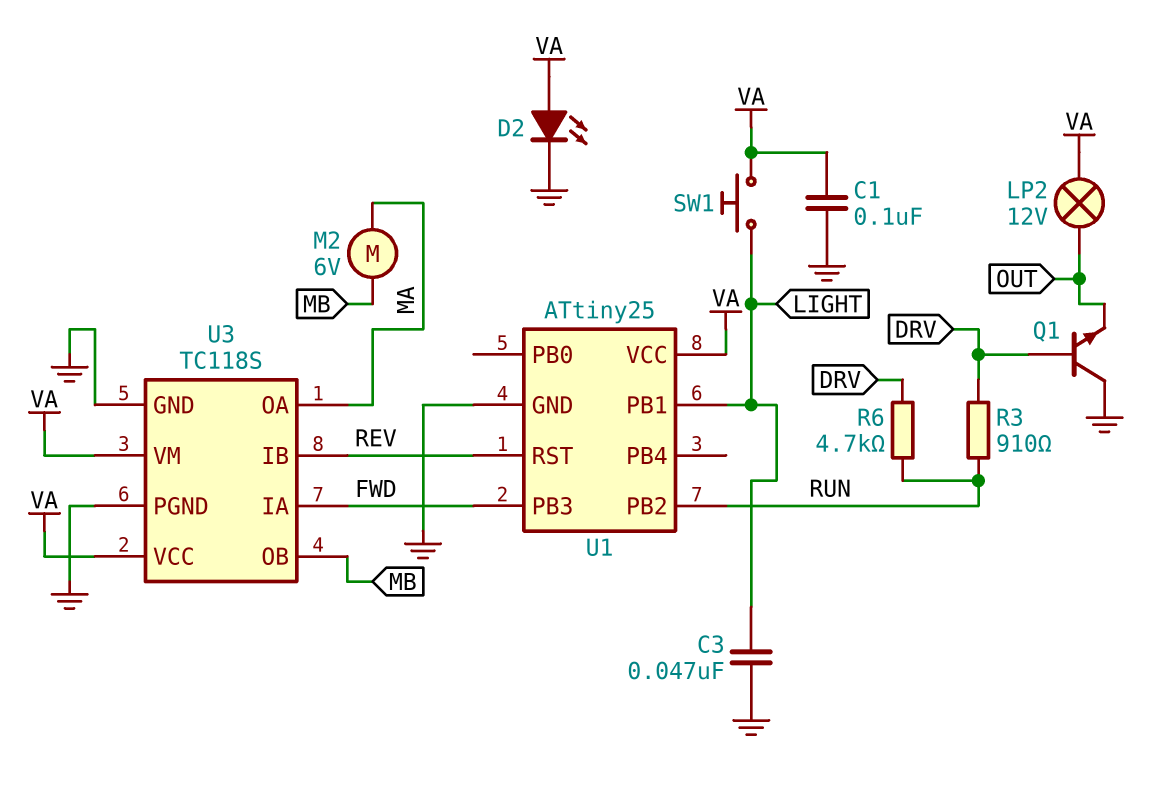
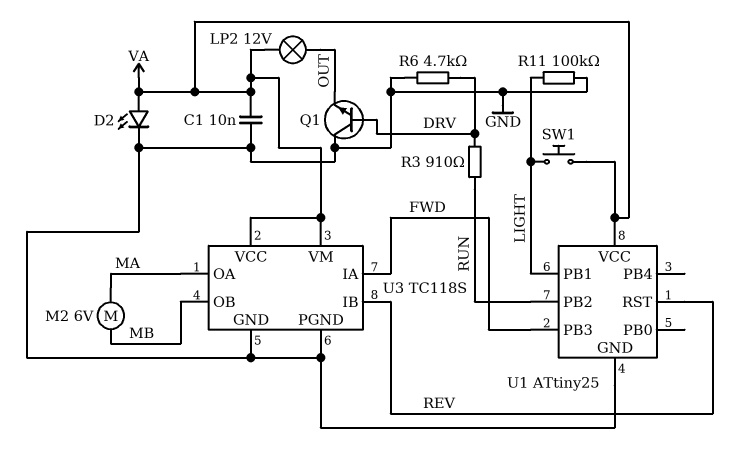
C1: 100nF (GND, VA) -> 10nF (GND, VA)
C3: 47nF (GND, LIGHT) -> none
R6: 4.7k (DRV, RUN) -> 4.7k (DRV, GND)
R11: none -> 100k (GND, LIGHT)

